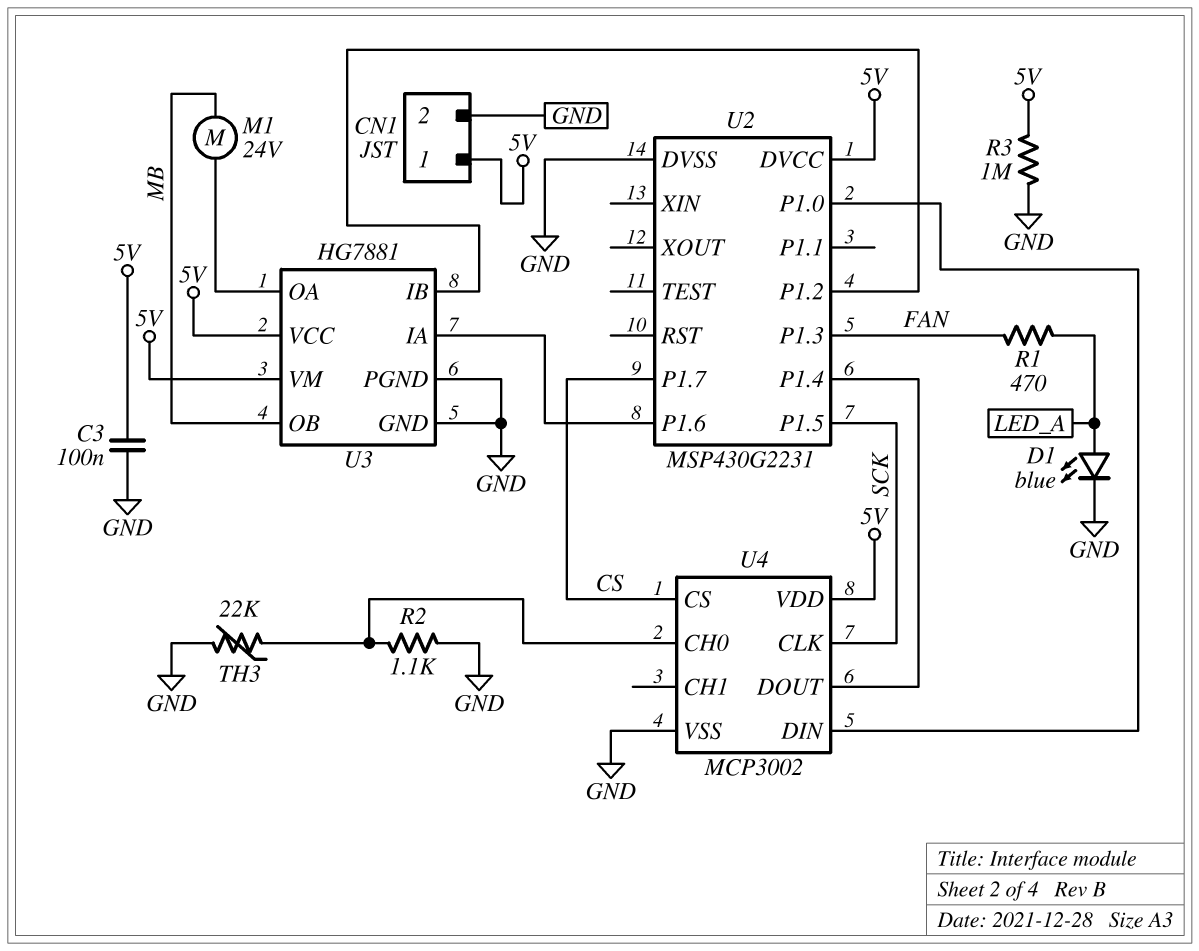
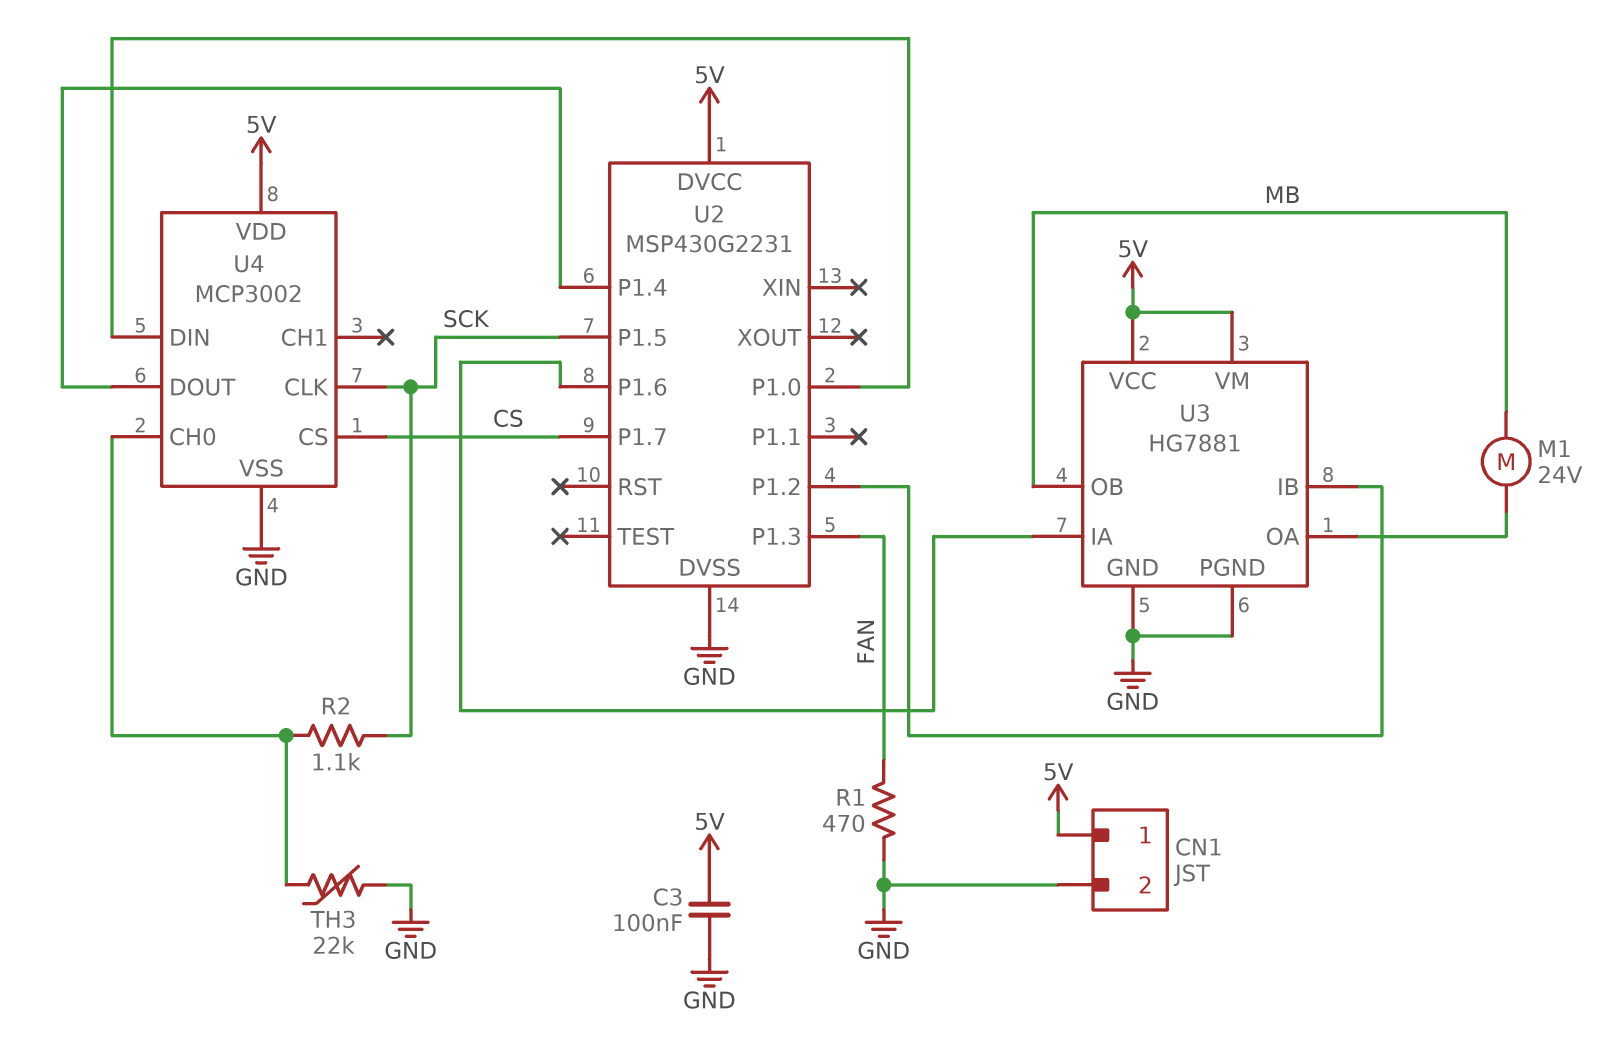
D1: LED blue (A LED_A, K GND) -> none
R1: 470 (FAN, LED_A) -> 470 (FAN, GND)
R2: 1.1k (GND, U4/CH0) -> 1.1k (SCK, U4/CH0)
R3: 1M (5V, GND) -> none

